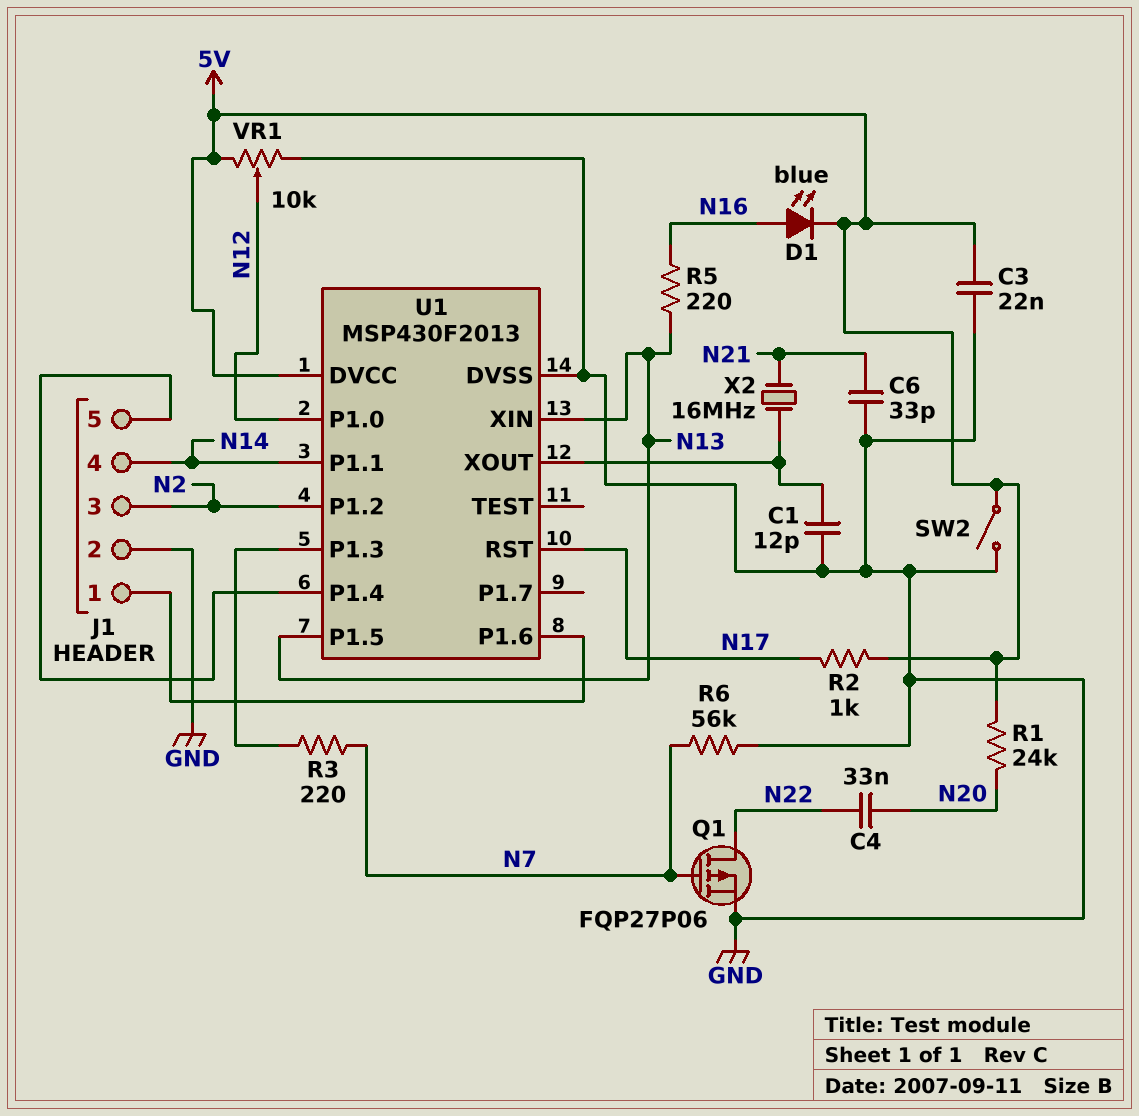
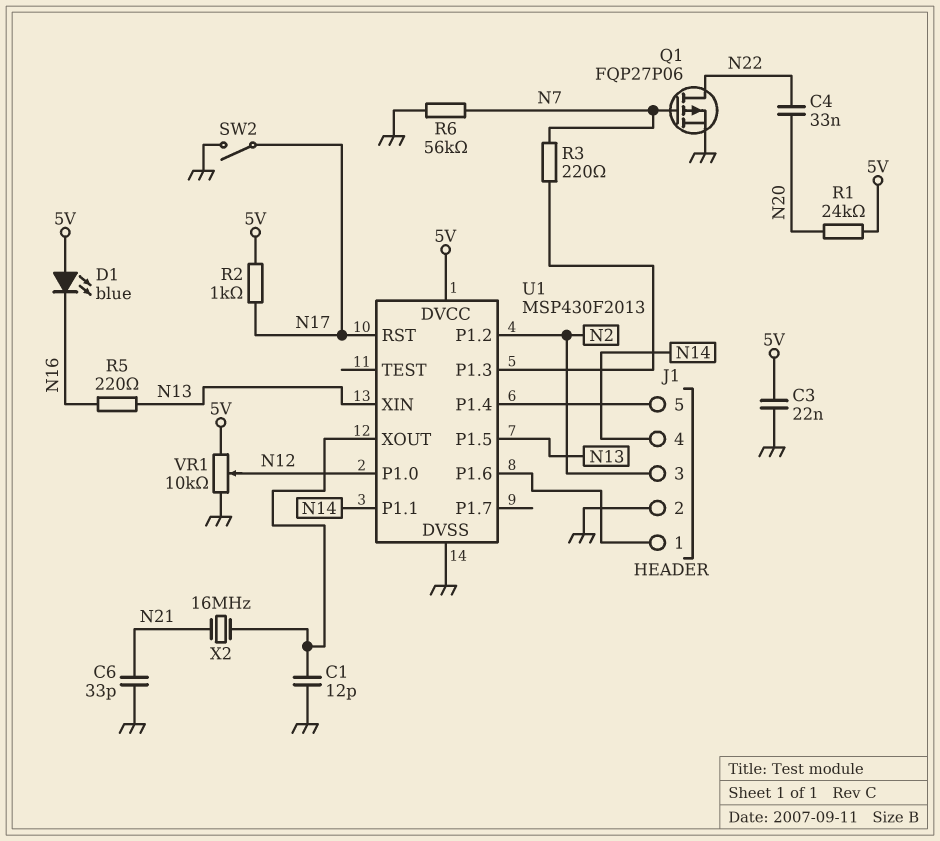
D1: LED blue (A N16, K 5V) -> LED blue (A 5V, K N16)
SW2: switch (5V, GND) -> switch (GND, N17)

